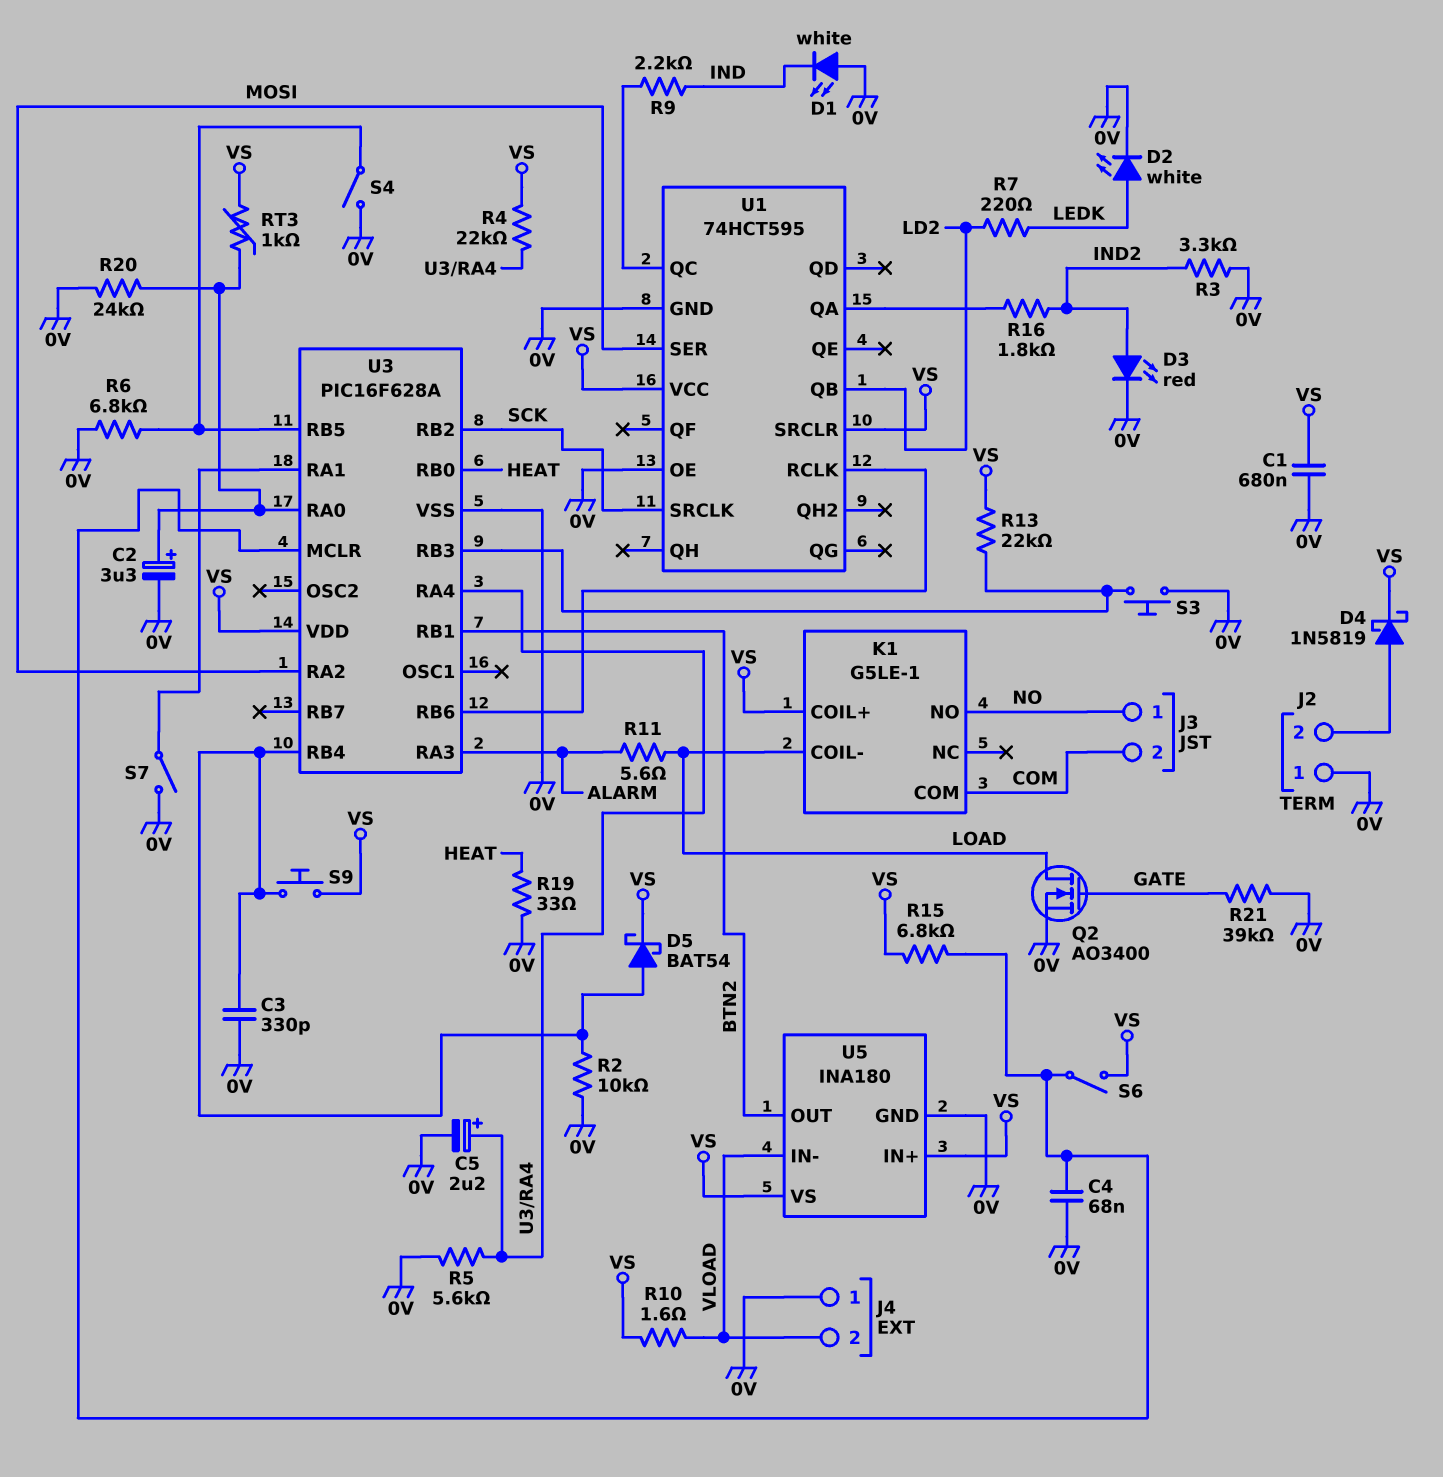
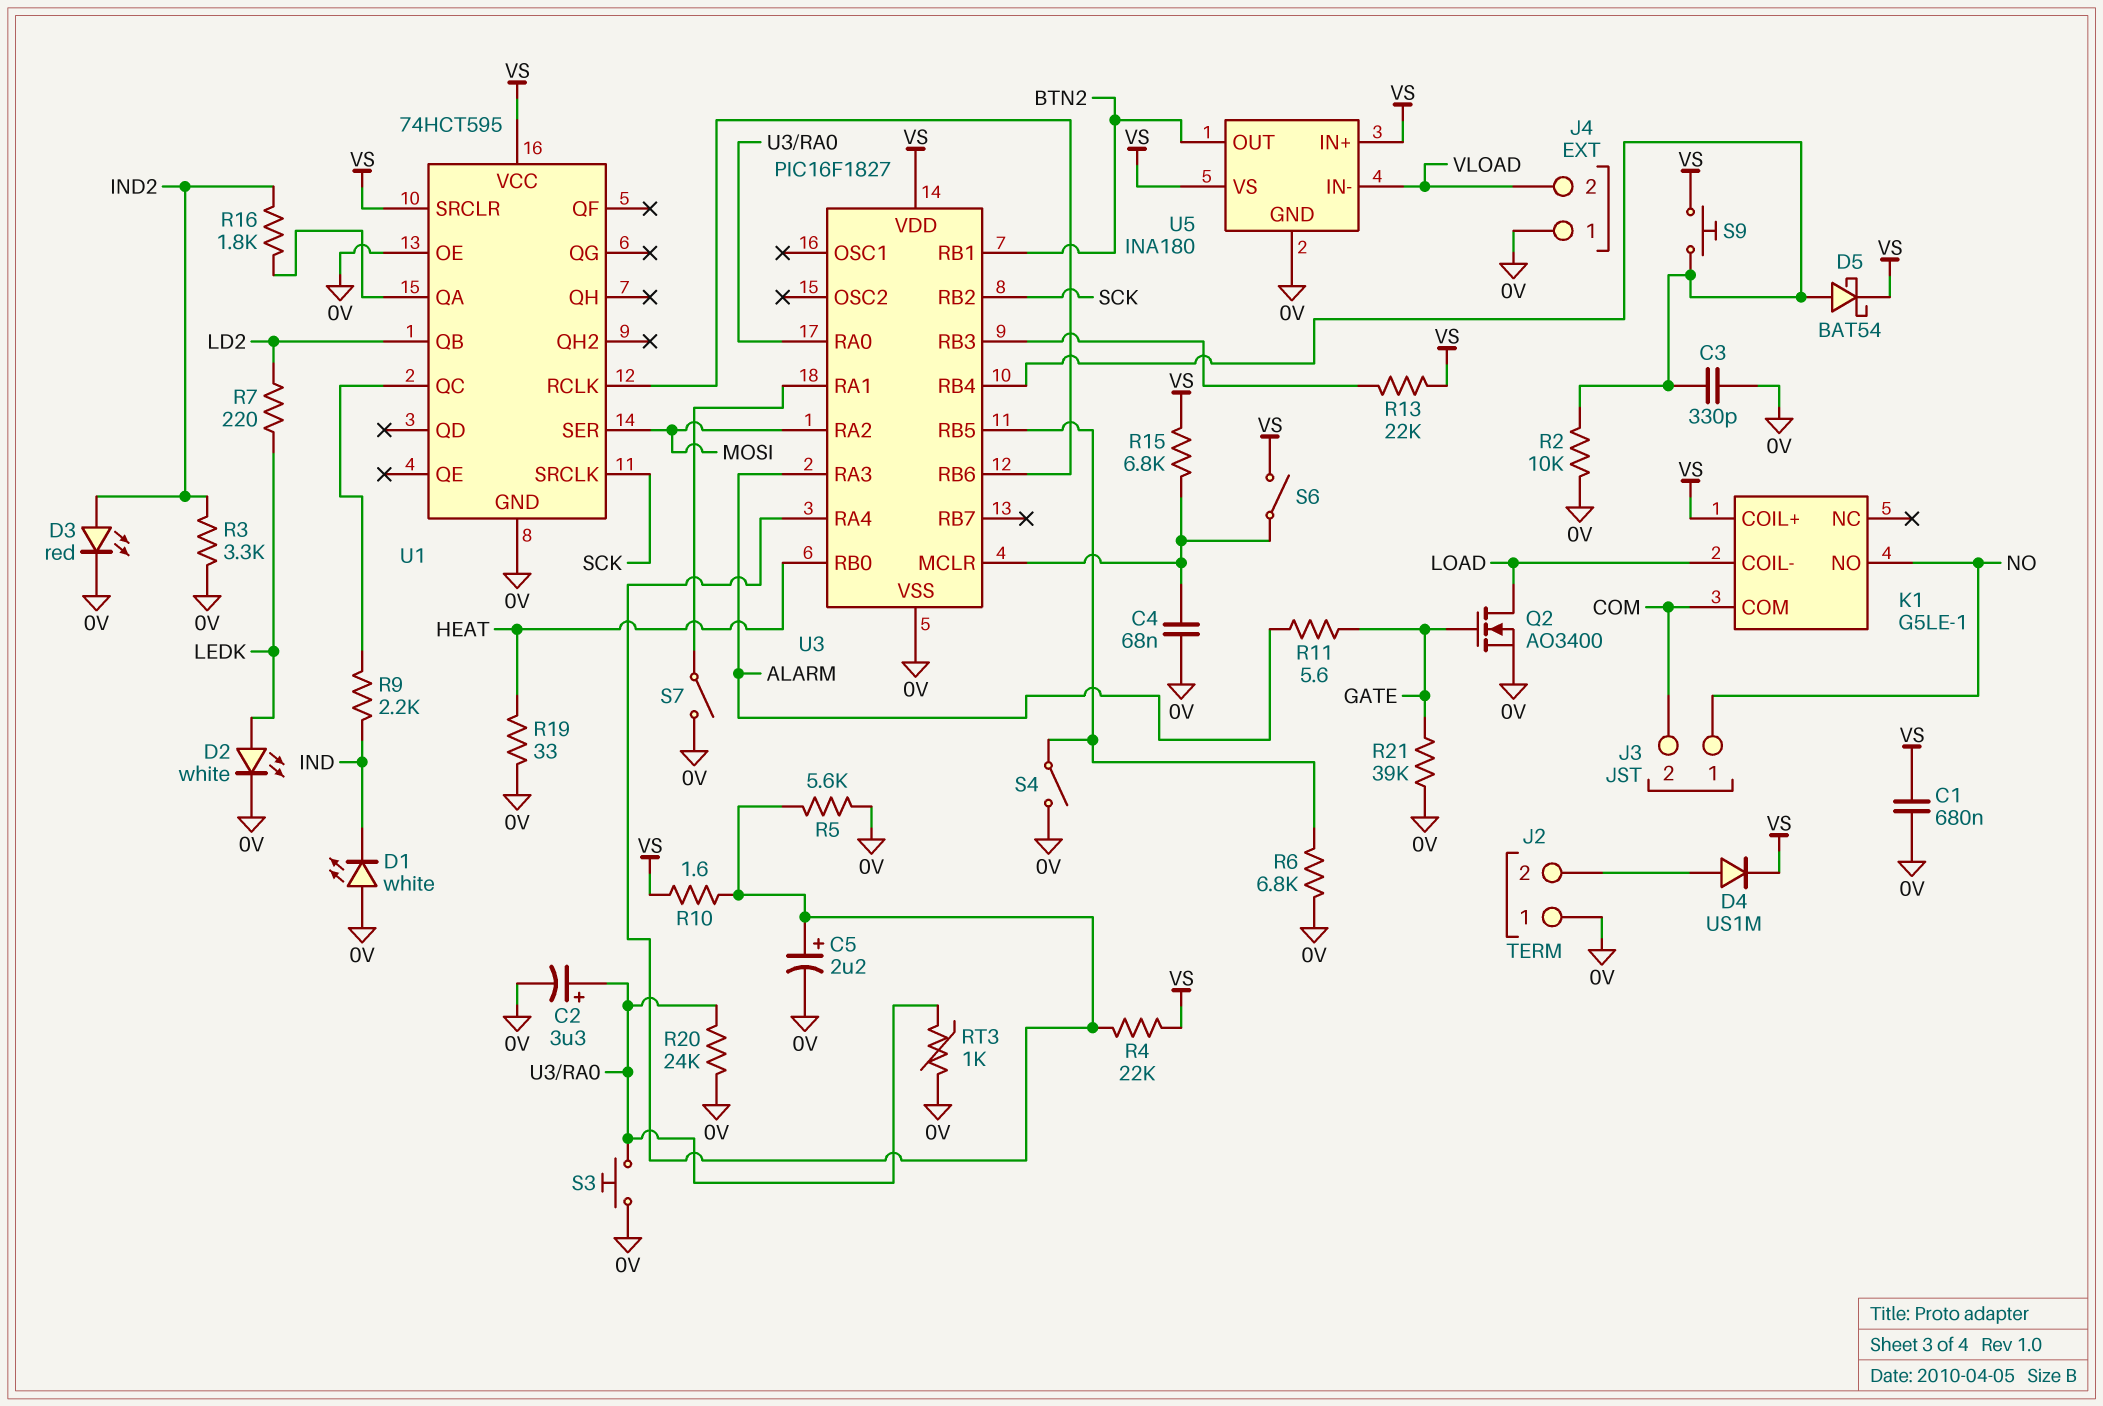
D4: schottky 1N5819 (A J2/2, K VS) -> diode US1M (A J2/2, K VS)
R10: 1.6 (VLOAD, VS) -> 1.6 (U3/RA4, VS)
R11: 5.6 (ALARM, LOAD) -> 5.6 (ALARM, GATE)
RT3: 1k (U3/RA0, VS) -> 1k (0V, U3/RA0)
S3: button (0V, U3/RB3) -> button (0V, U3/RA0)
U3: PIC16F628A -> PIC16F1827

